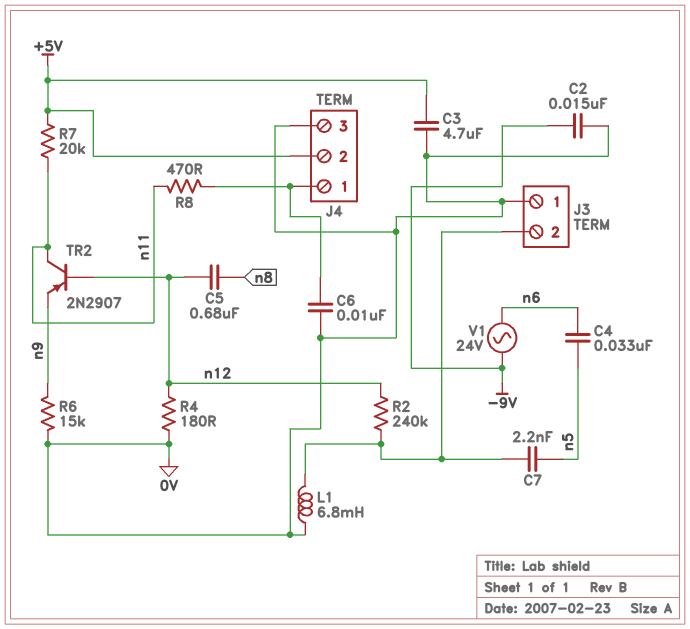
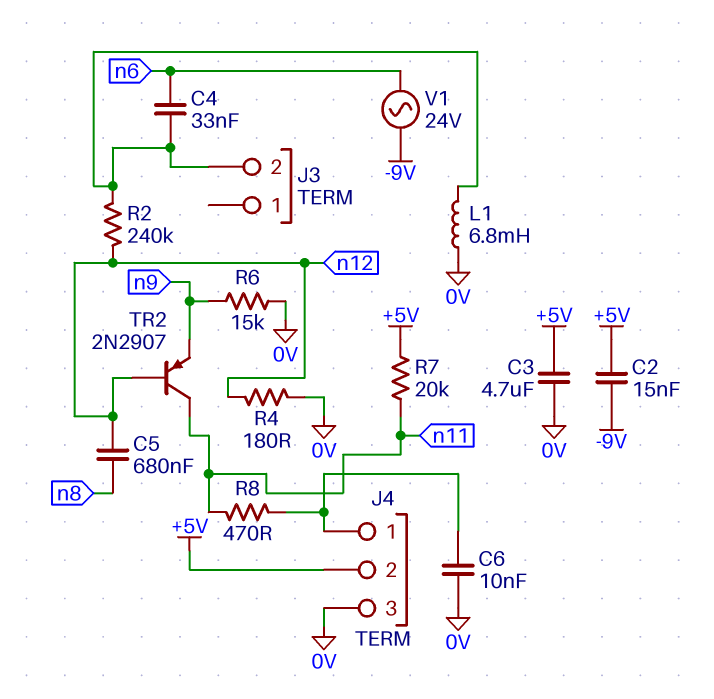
C2: 15nF (-9V, 0V) -> 15nF (+5V, -9V)
C4: 33nF (n5, n6) -> 33nF (J3/2, n6)
C7: 2.2nF (J3/2, n5) -> none
J3 pin 1: 0V -> none

